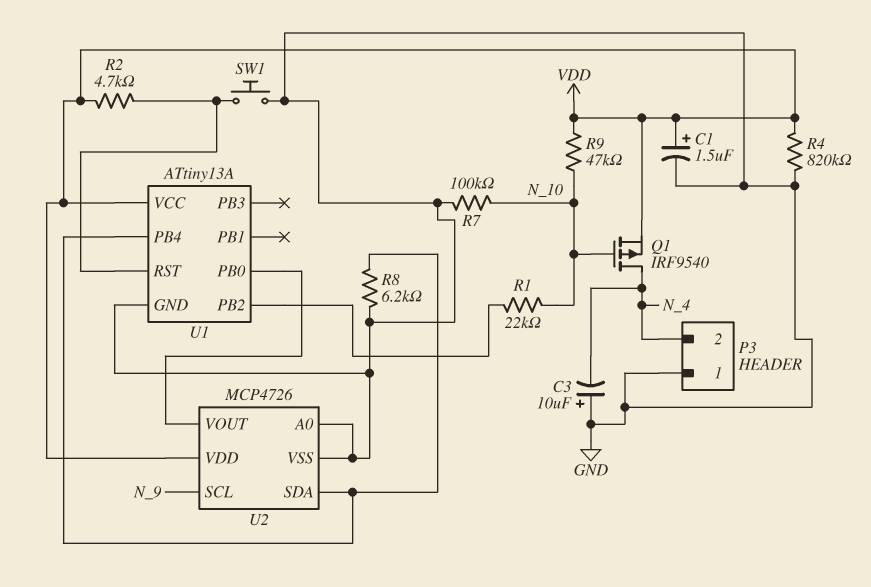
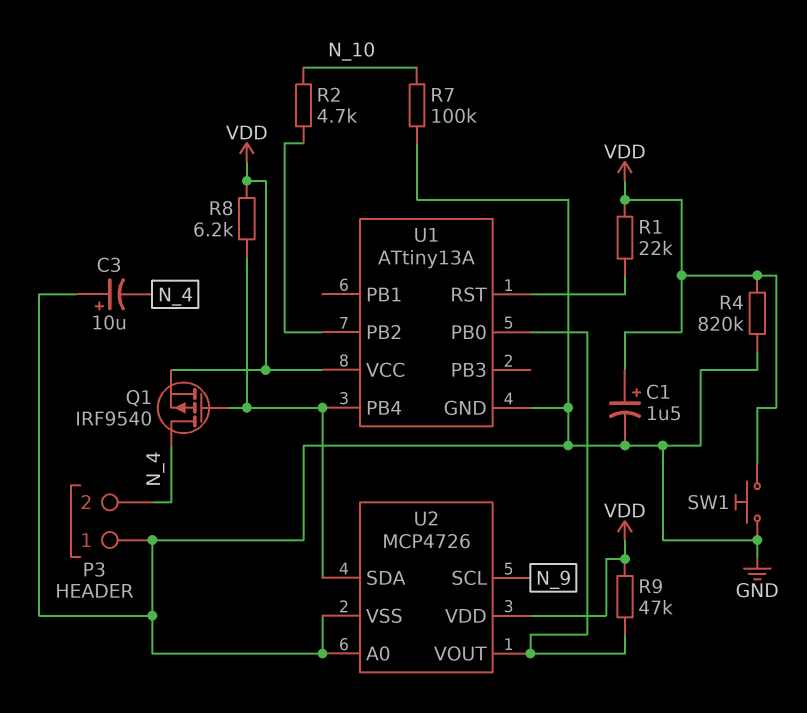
Q1: PMOS IRF9540 (G N_10, D N_4, S VDD) -> PMOS IRF9540 (G U1/PB4, D N_4, S VDD)
R1: 22k (N_10, U1/PB2) -> 22k (U1/RST, VDD)
R2: 4.7k (U1/RST, VDD) -> 4.7k (N_10, U1/PB2)
R8: 6.2k (GND, U1/PB4) -> 6.2k (U1/PB4, VDD)
R9: 47k (N_10, VDD) -> 47k (U1/PB0, VDD)
SW1: button (GND, U1/RST) -> button (GND, VDD)

